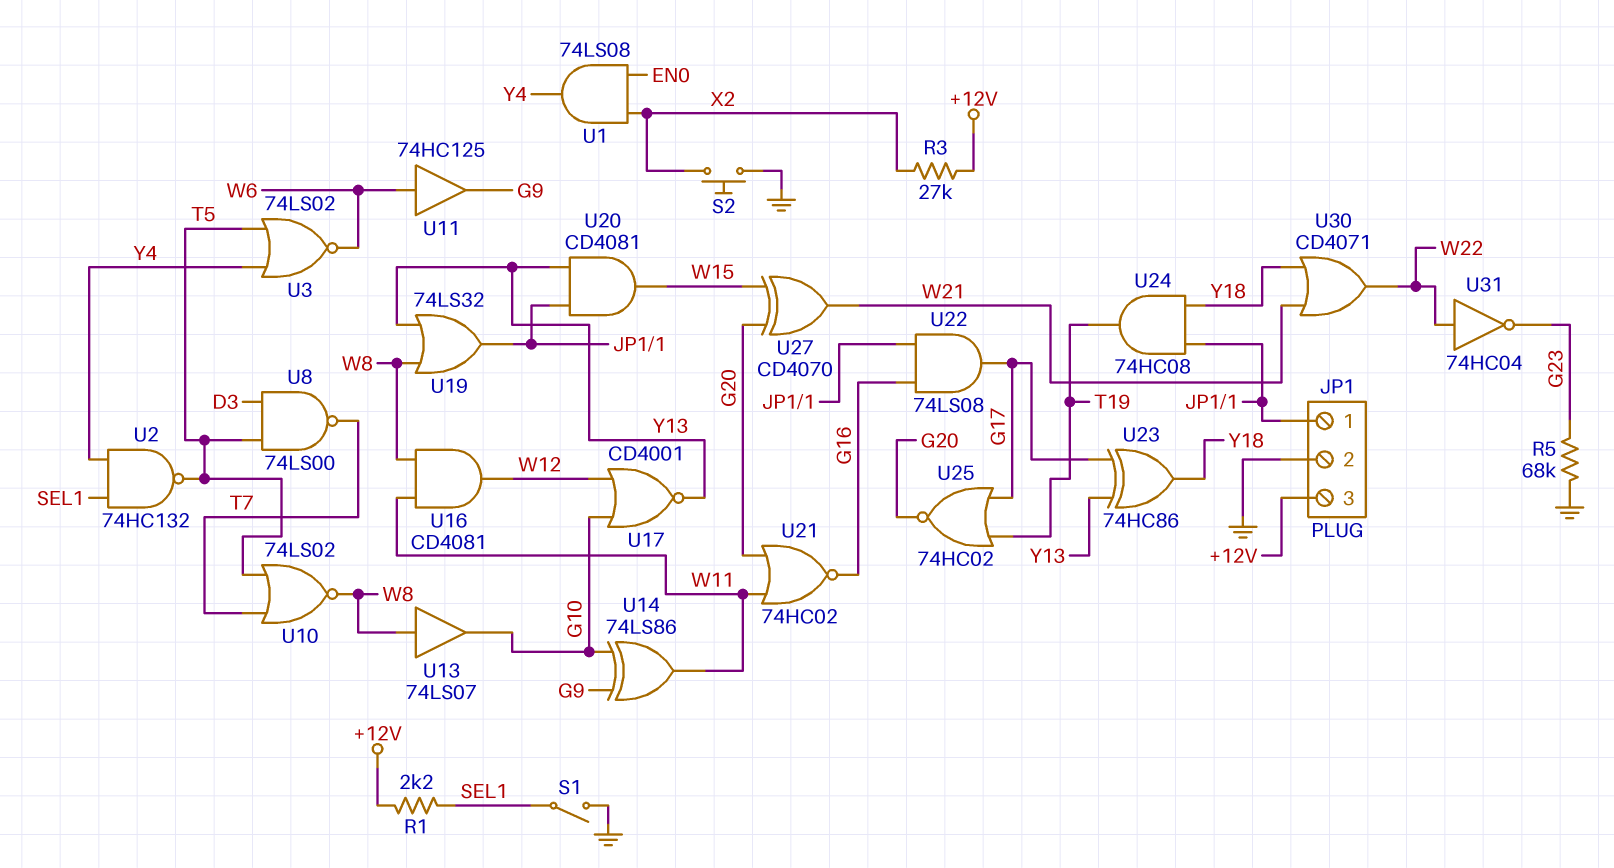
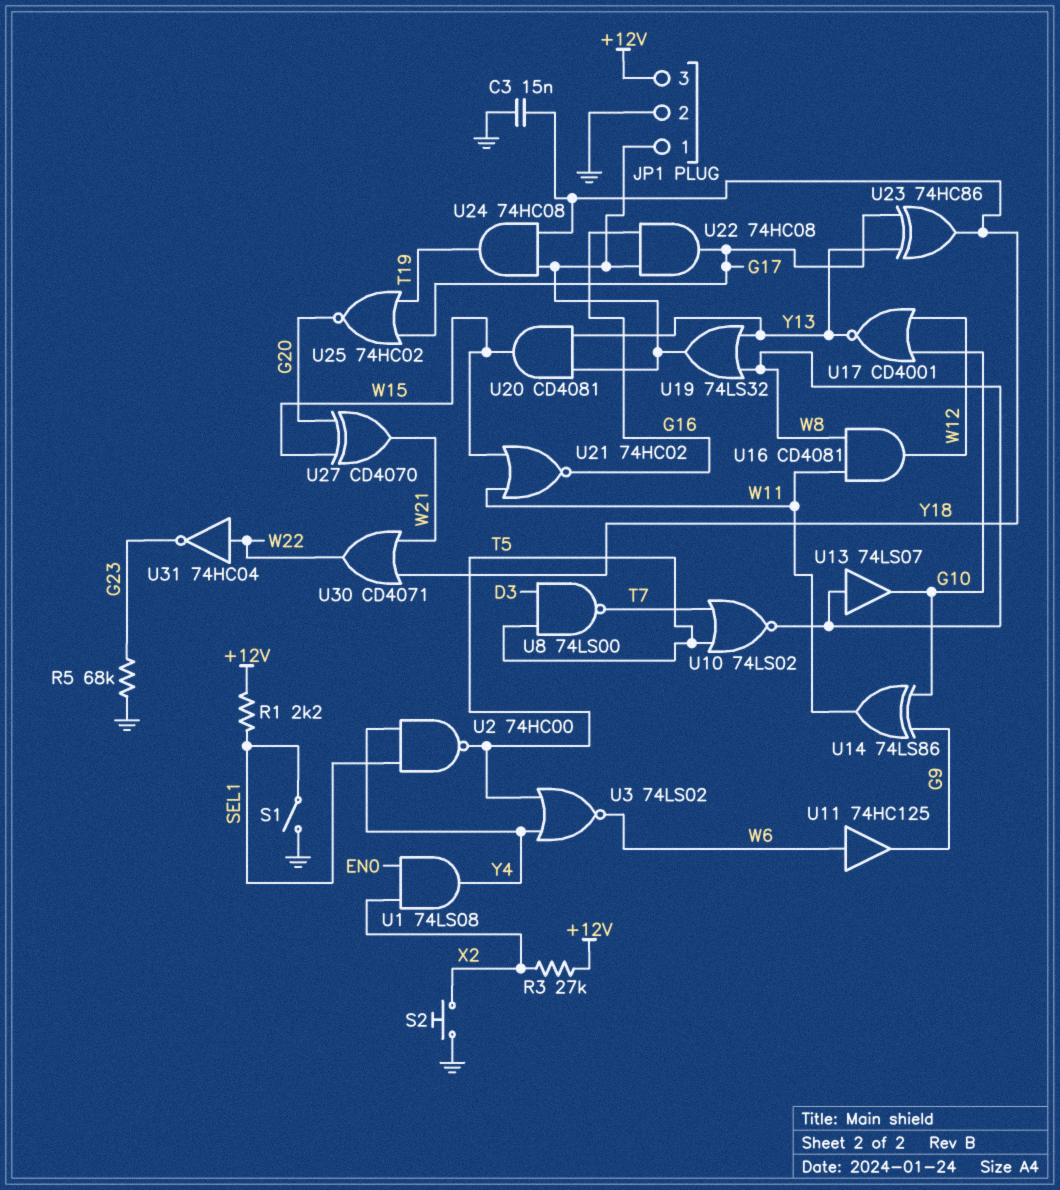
C3: none -> 15nF (GND, Y18)
U2: NAND 74HC132 (in SEL1, in Y4, out T5) -> NAND 74HC00 (in SEL1, in Y4, out T5)
U21: NOR 74HC02 (in G20, in W11, out G16) -> NOR 74HC02 (in W11, in W15, out G16)
U22: AND 74LS08 (in G16, in JP1/1, out G17) -> AND 74HC08 (in G16, in JP1/1, out G17)

